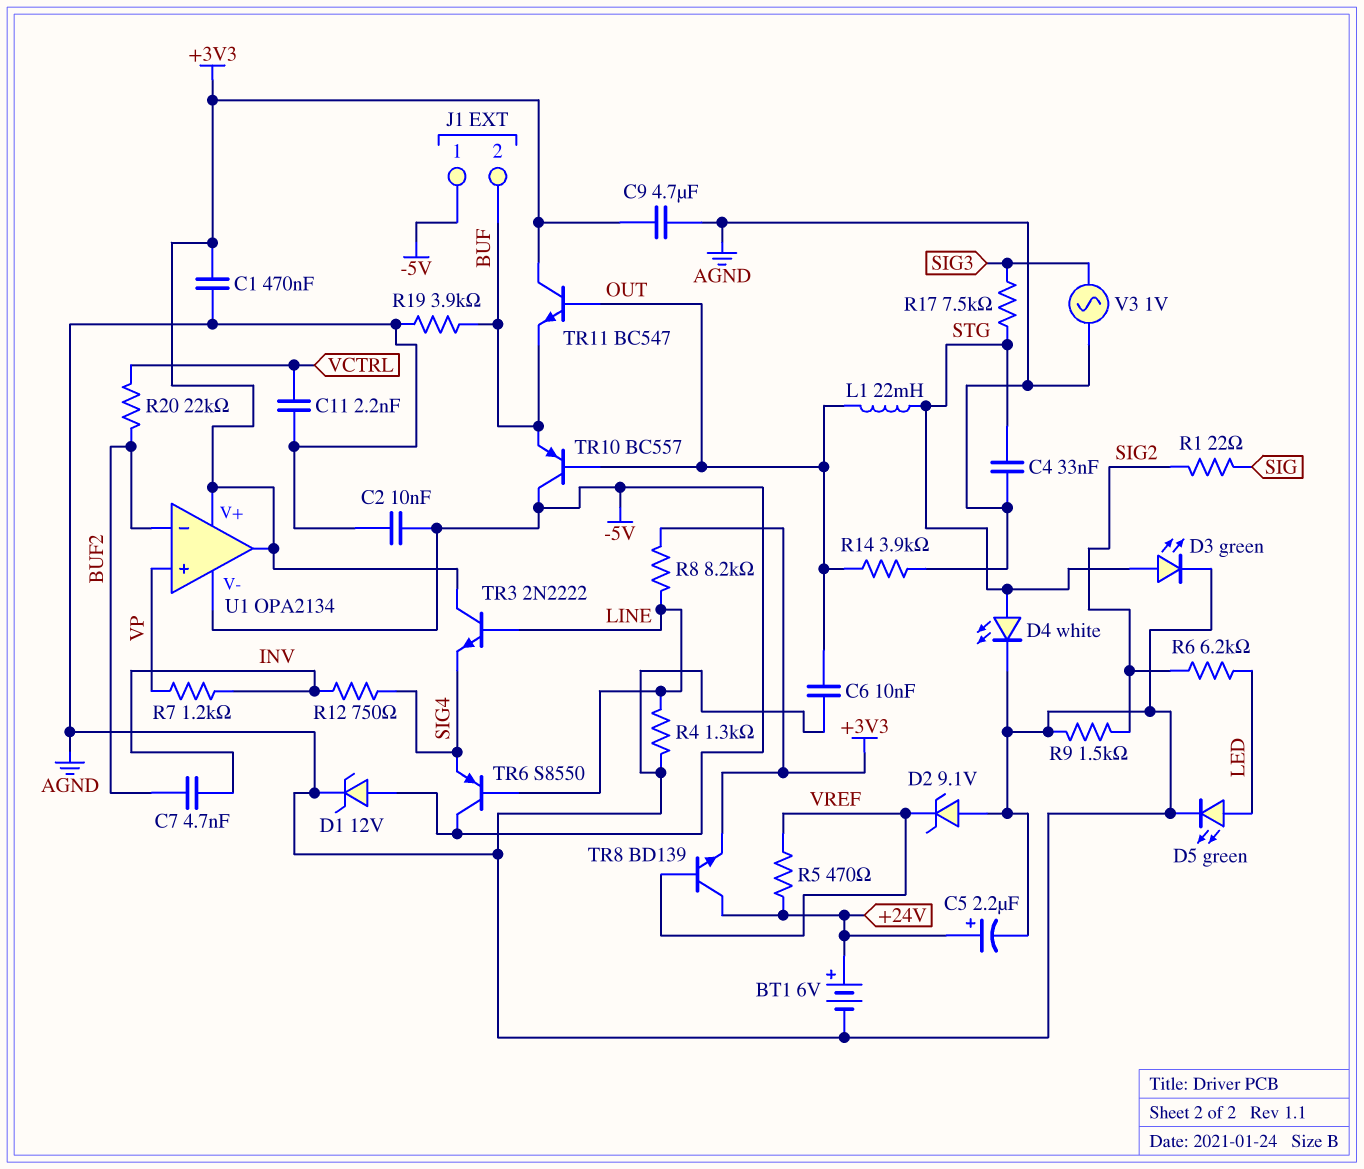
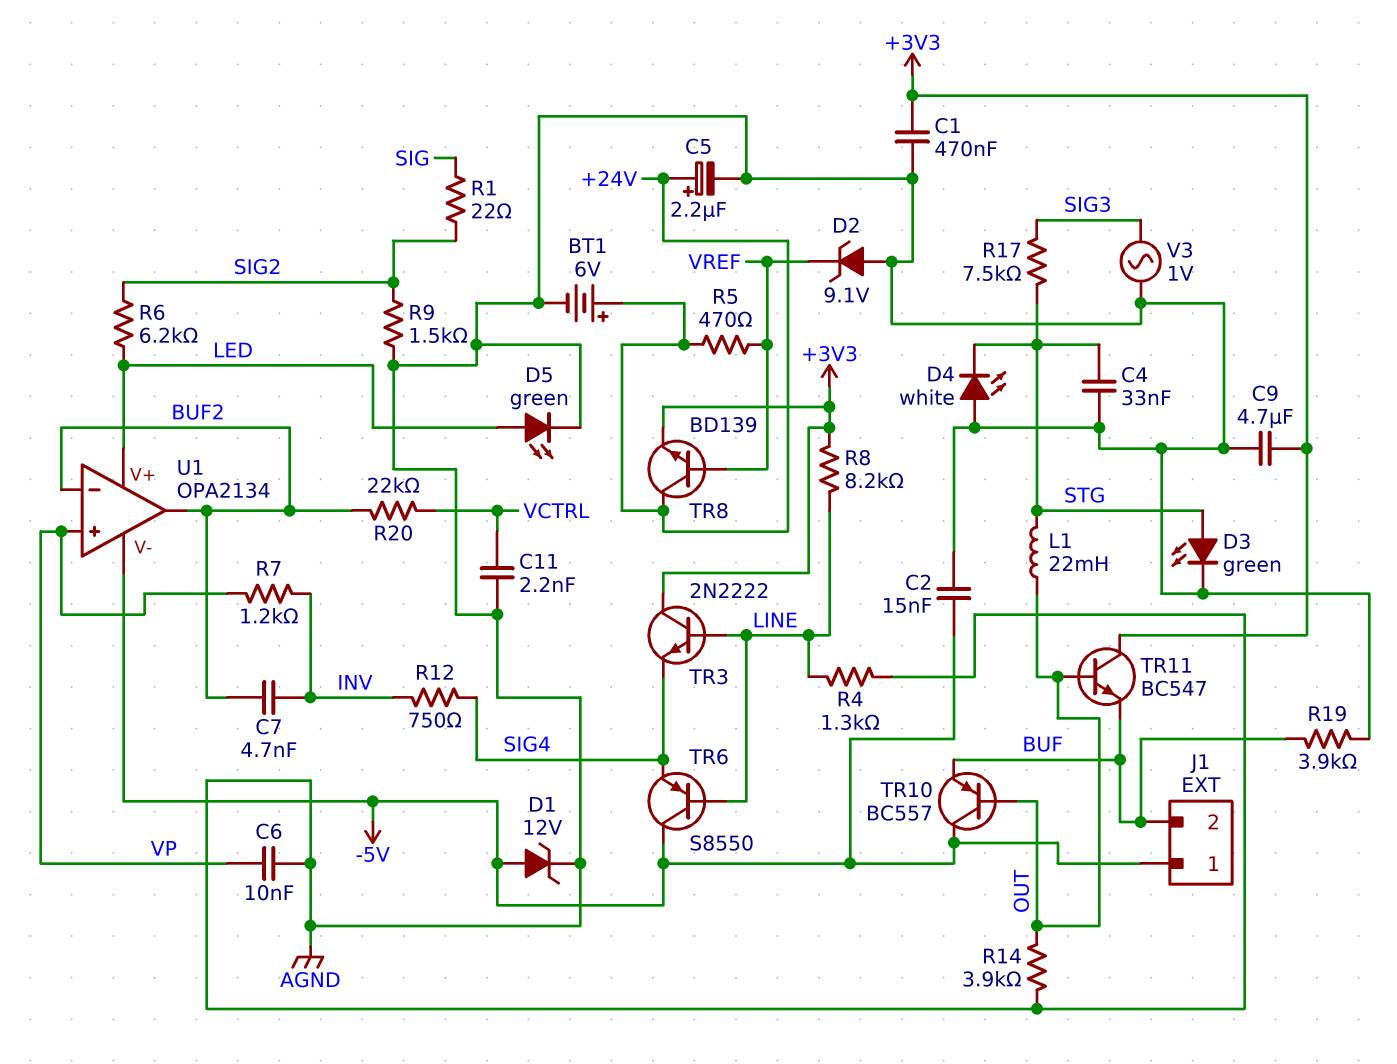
C2: 10nF (-5V, AGND) -> 15nF (-5V, AGND)
C6: 10nF (AGND, OUT) -> 10nF (AGND, VP)
D4: LED white (A STG, K AGND) -> LED white (A AGND, K STG)
U1 pin V+: +3V3 -> LED
U1 pin out: +3V3 -> BUF2

